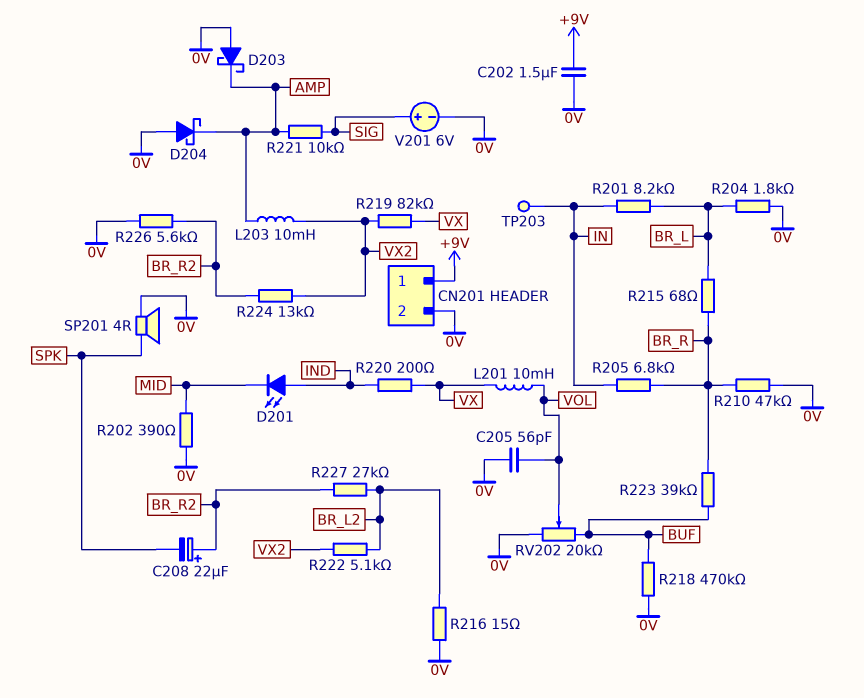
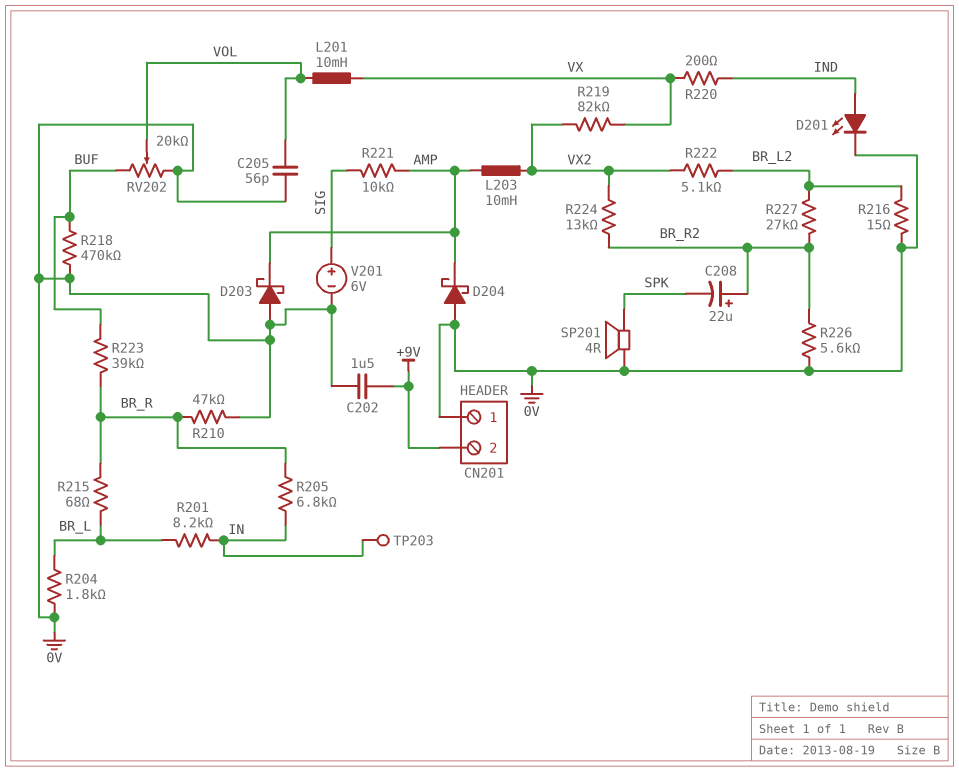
CN201 pin 1: +9V -> 0V
CN201 pin 2: 0V -> +9V
D201: LED (A IND, K MID) -> LED (A IND, K 0V)
R202: 390 (0V, MID) -> none

